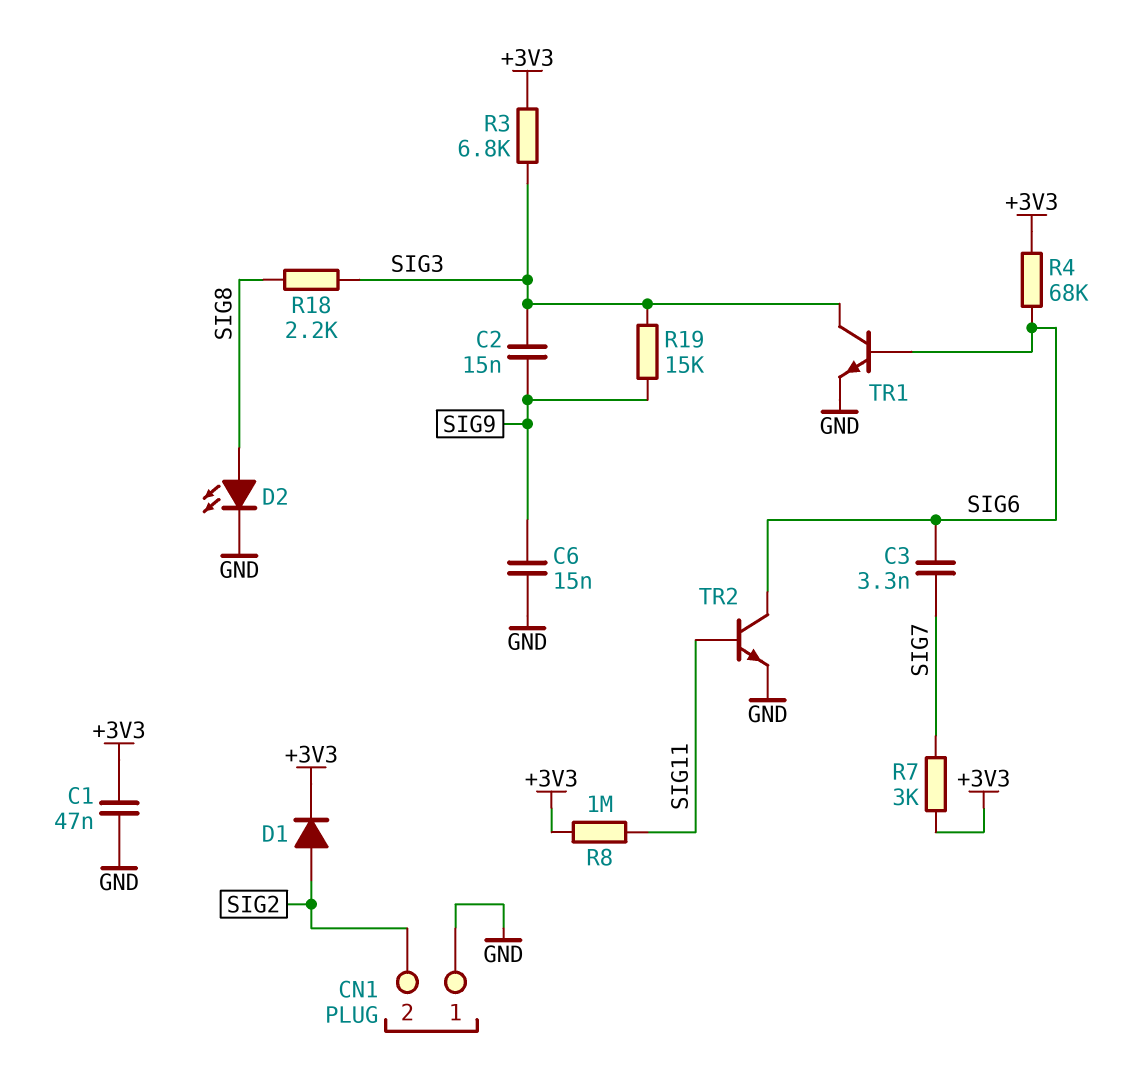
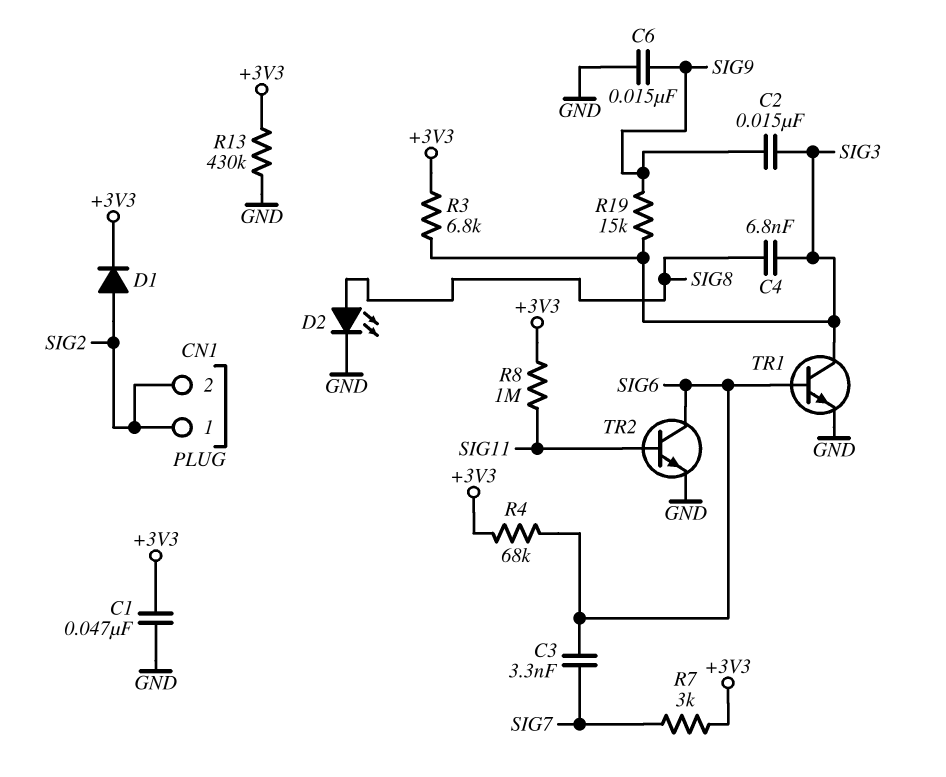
C4: none -> 6.8nF (SIG3, SIG8)
CN1 pin 1: GND -> SIG2
R13: none -> 430k (+3V3, GND)
R18: 2.2k (SIG3, SIG8) -> none

